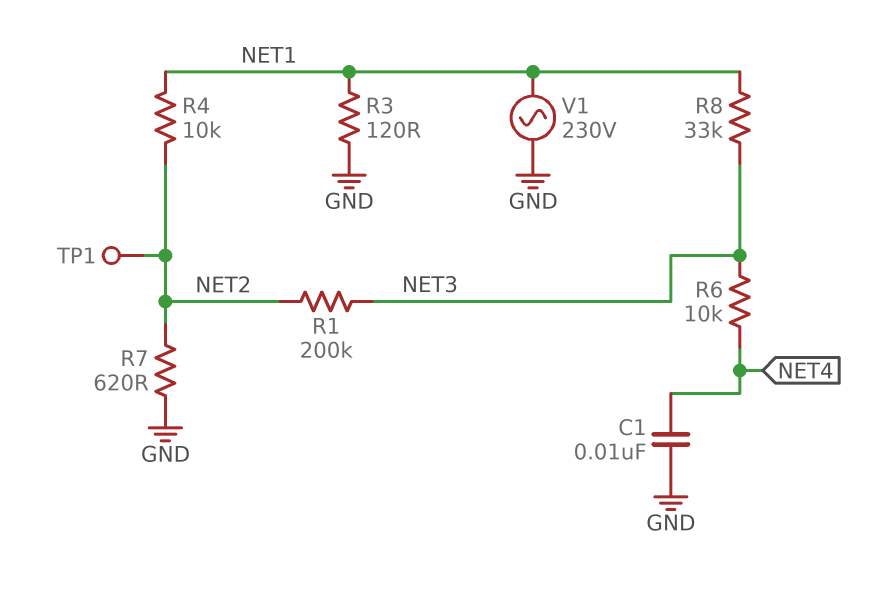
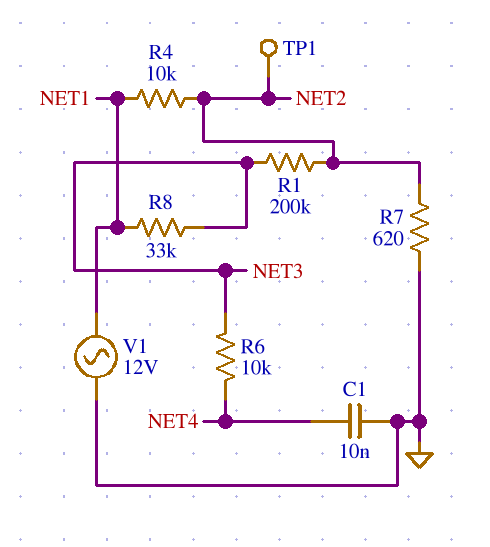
R3: 120 (GND, NET1) -> none
V1: AC 230V (GND, NET1) -> AC 12V (GND, NET1)

